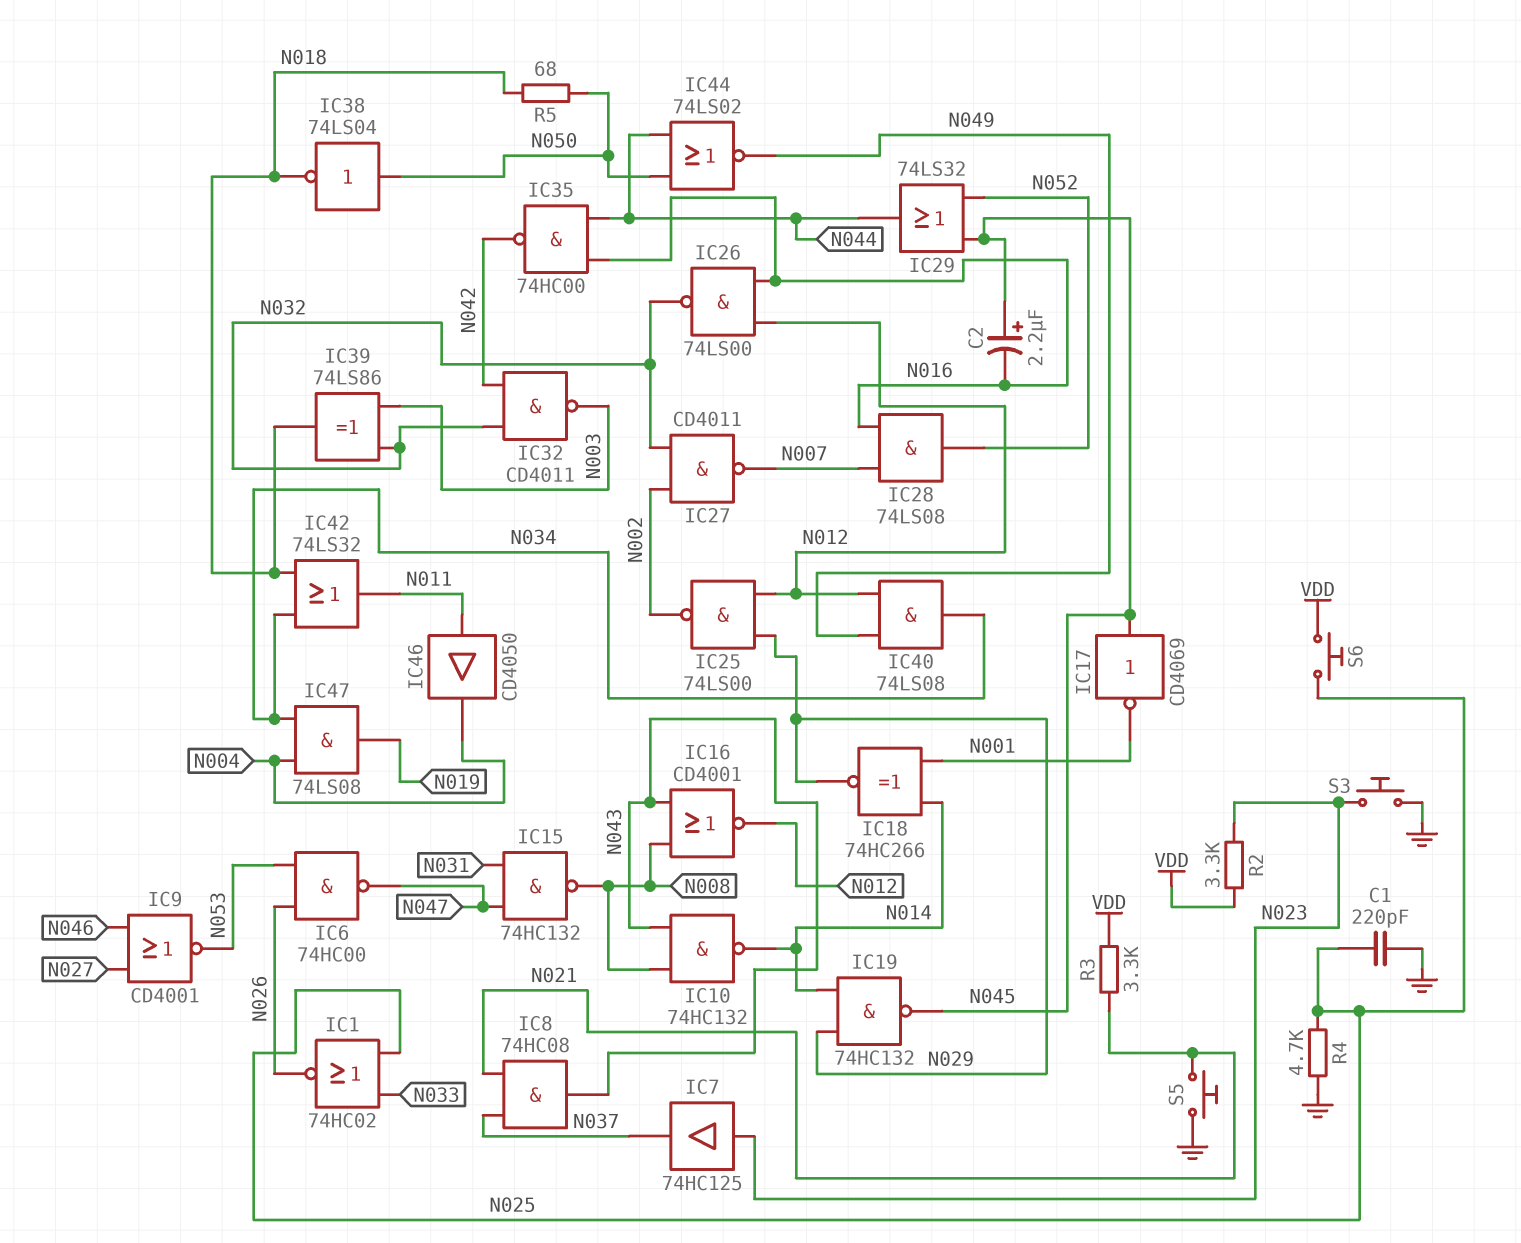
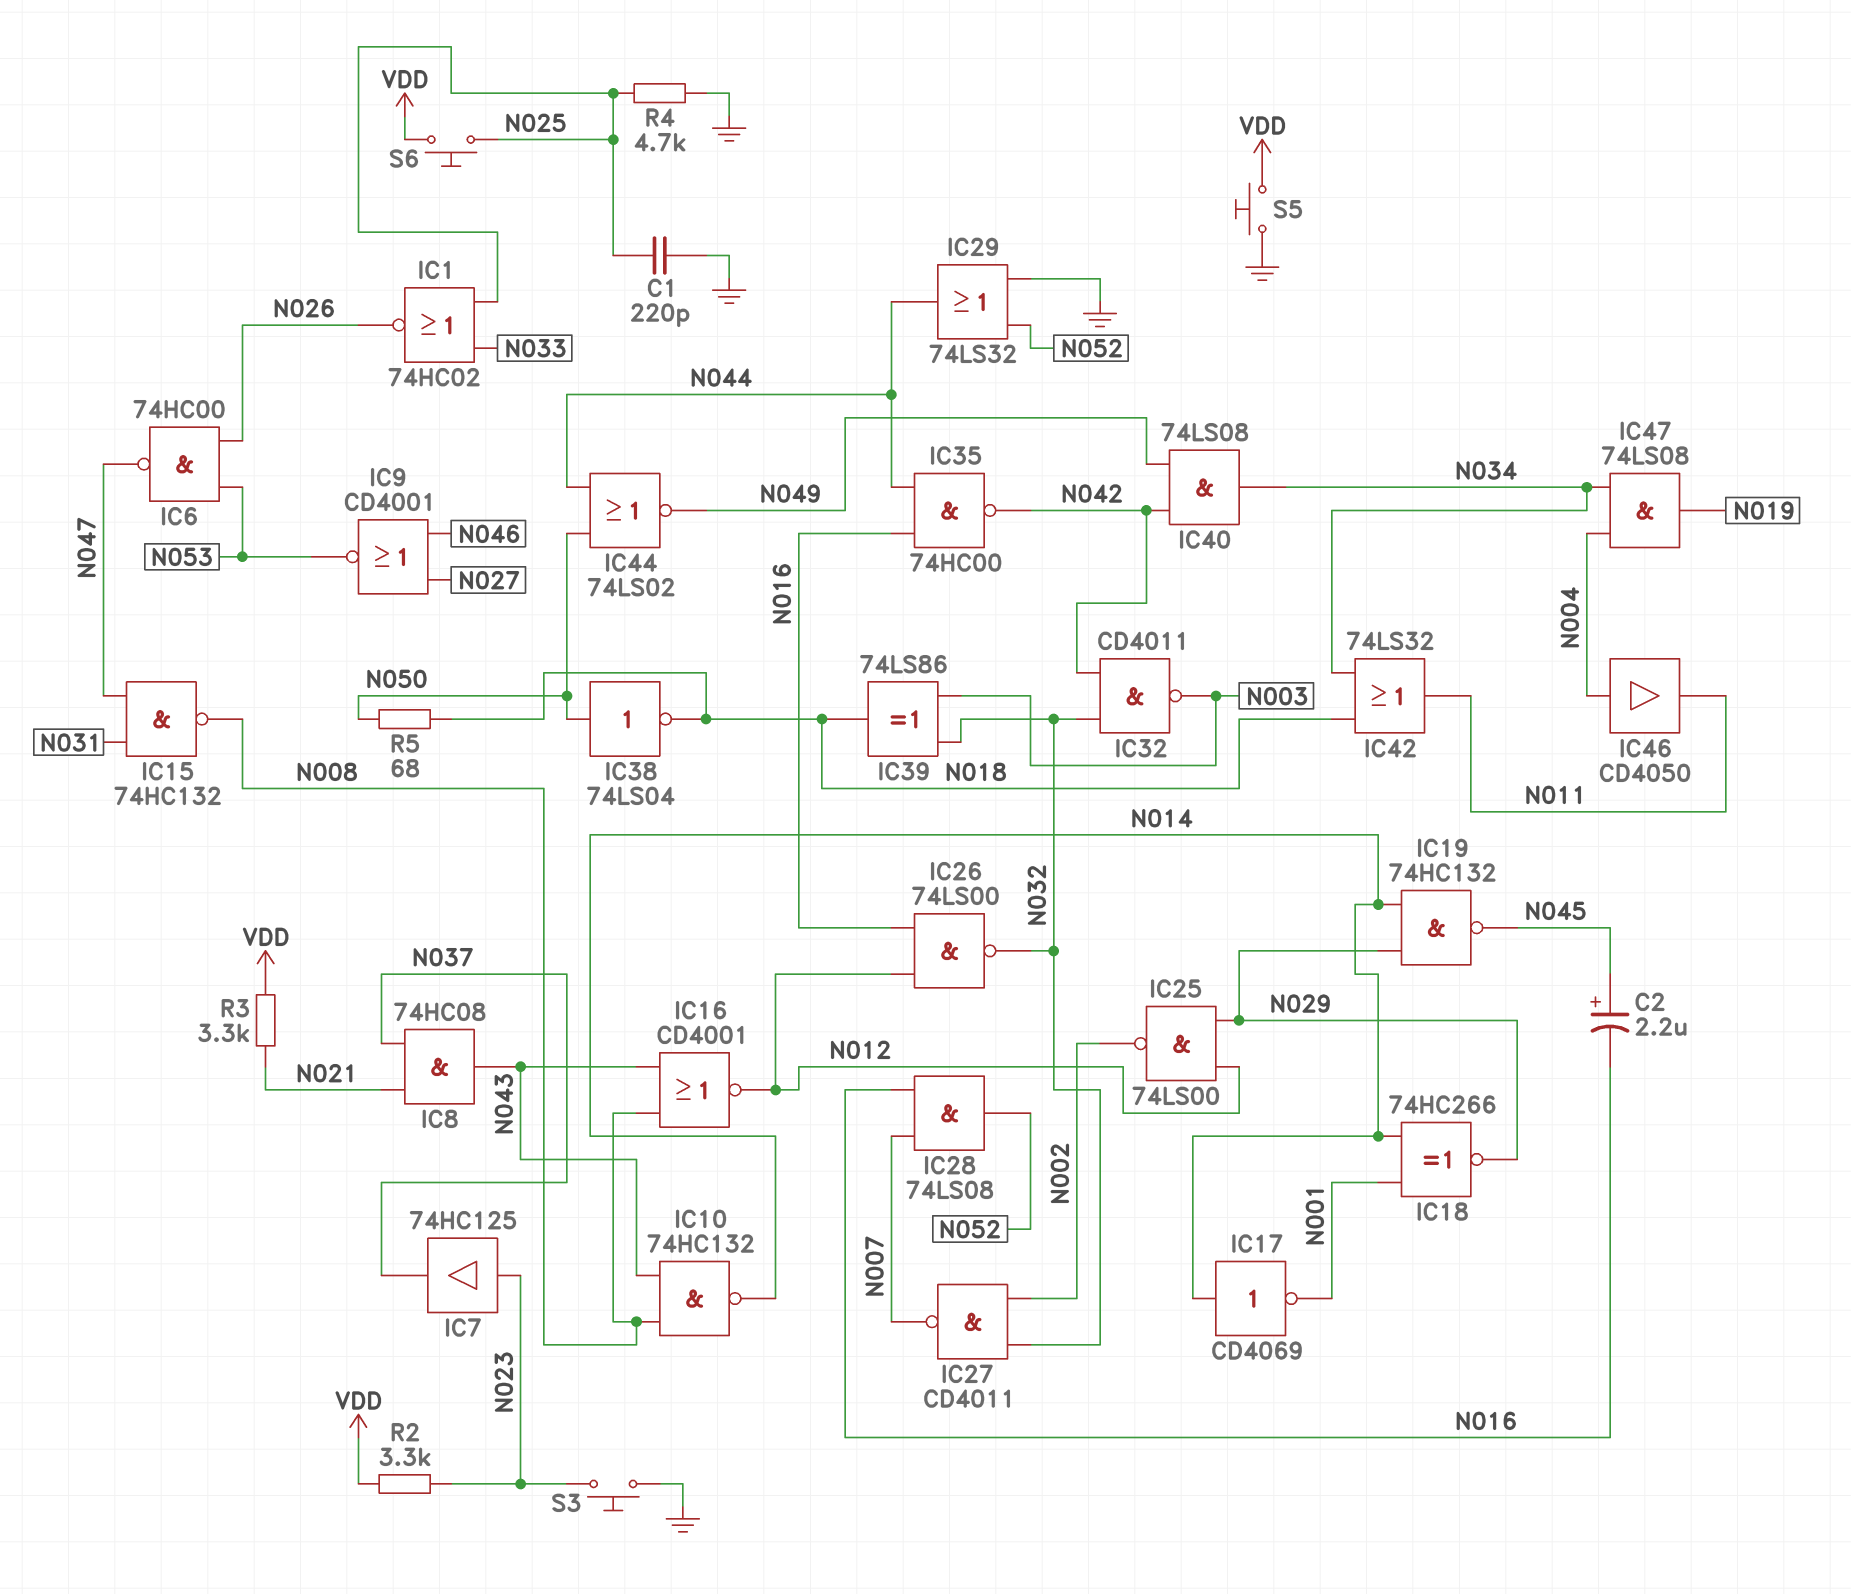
IC17: NOT CD4069 (in N045, out N001) -> NOT CD4069 (in N014, out N001)
IC29: OR 74LS32 (in N045, in N052, out N044) -> OR 74LS32 (in GND, in N052, out N044)
IC40: AND 74LS08 (in N012, in N049, out N034) -> AND 74LS08 (in N042, in N049, out N034)
IC46: buffer CD4050 (in N011, out N004) -> buffer CD4050 (in N004, out N011)
S5: button (GND, N021) -> button (GND, VDD)

